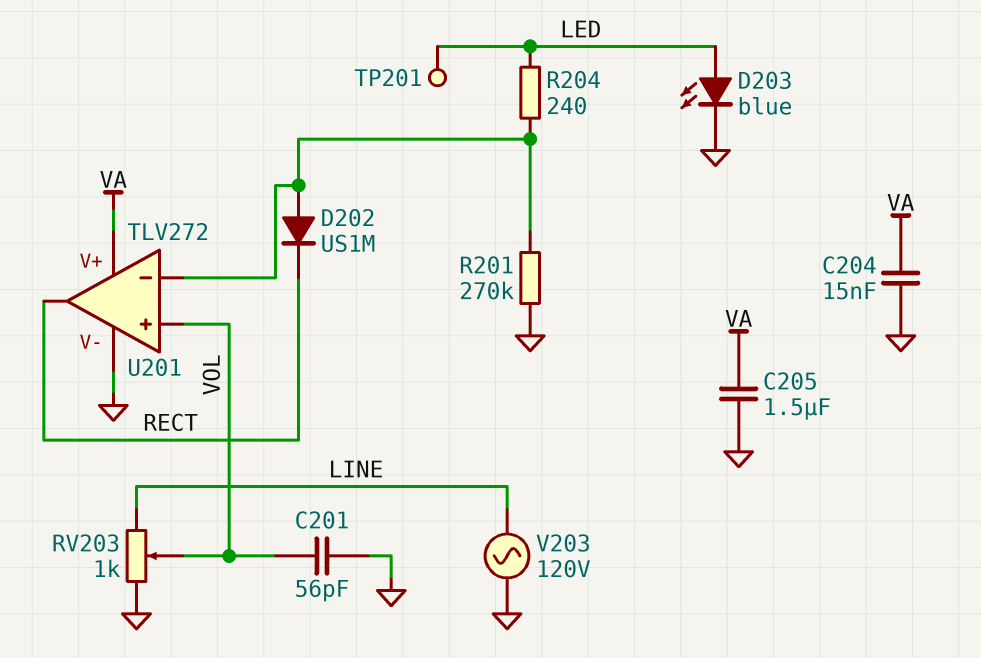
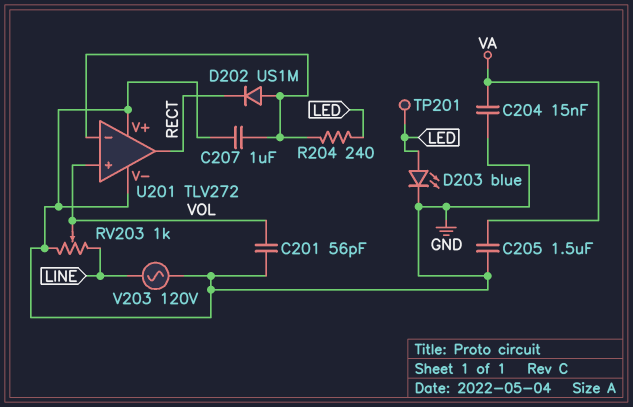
C207: none -> 1uF (GND, U201/in-)
R201: 270k (GND, U201/in-) -> none
U201 pin V+: VA -> GND

